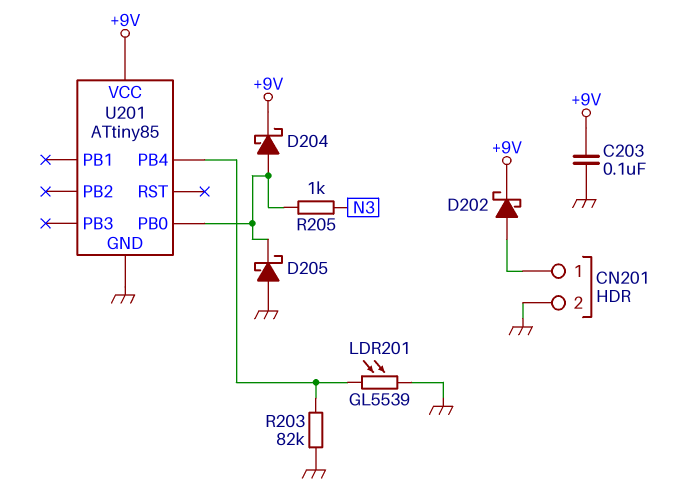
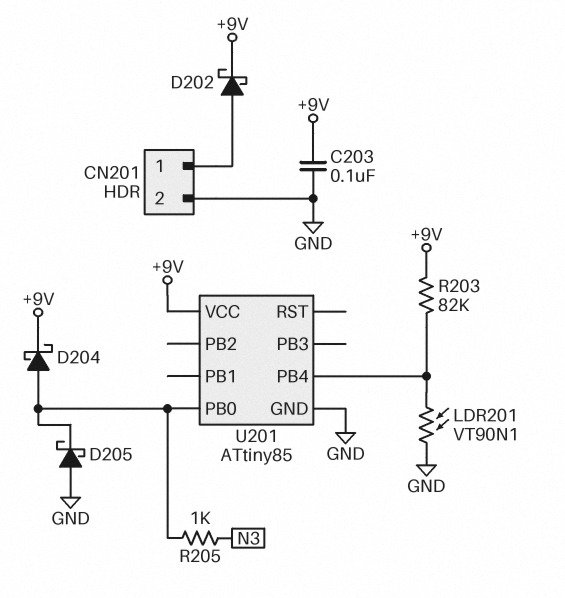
LDR201: GL5539 (GND, U201/PB4) -> VT90N1 (GND, U201/PB4)
R203: 82k (GND, U201/PB4) -> 82k (+9V, U201/PB4)

